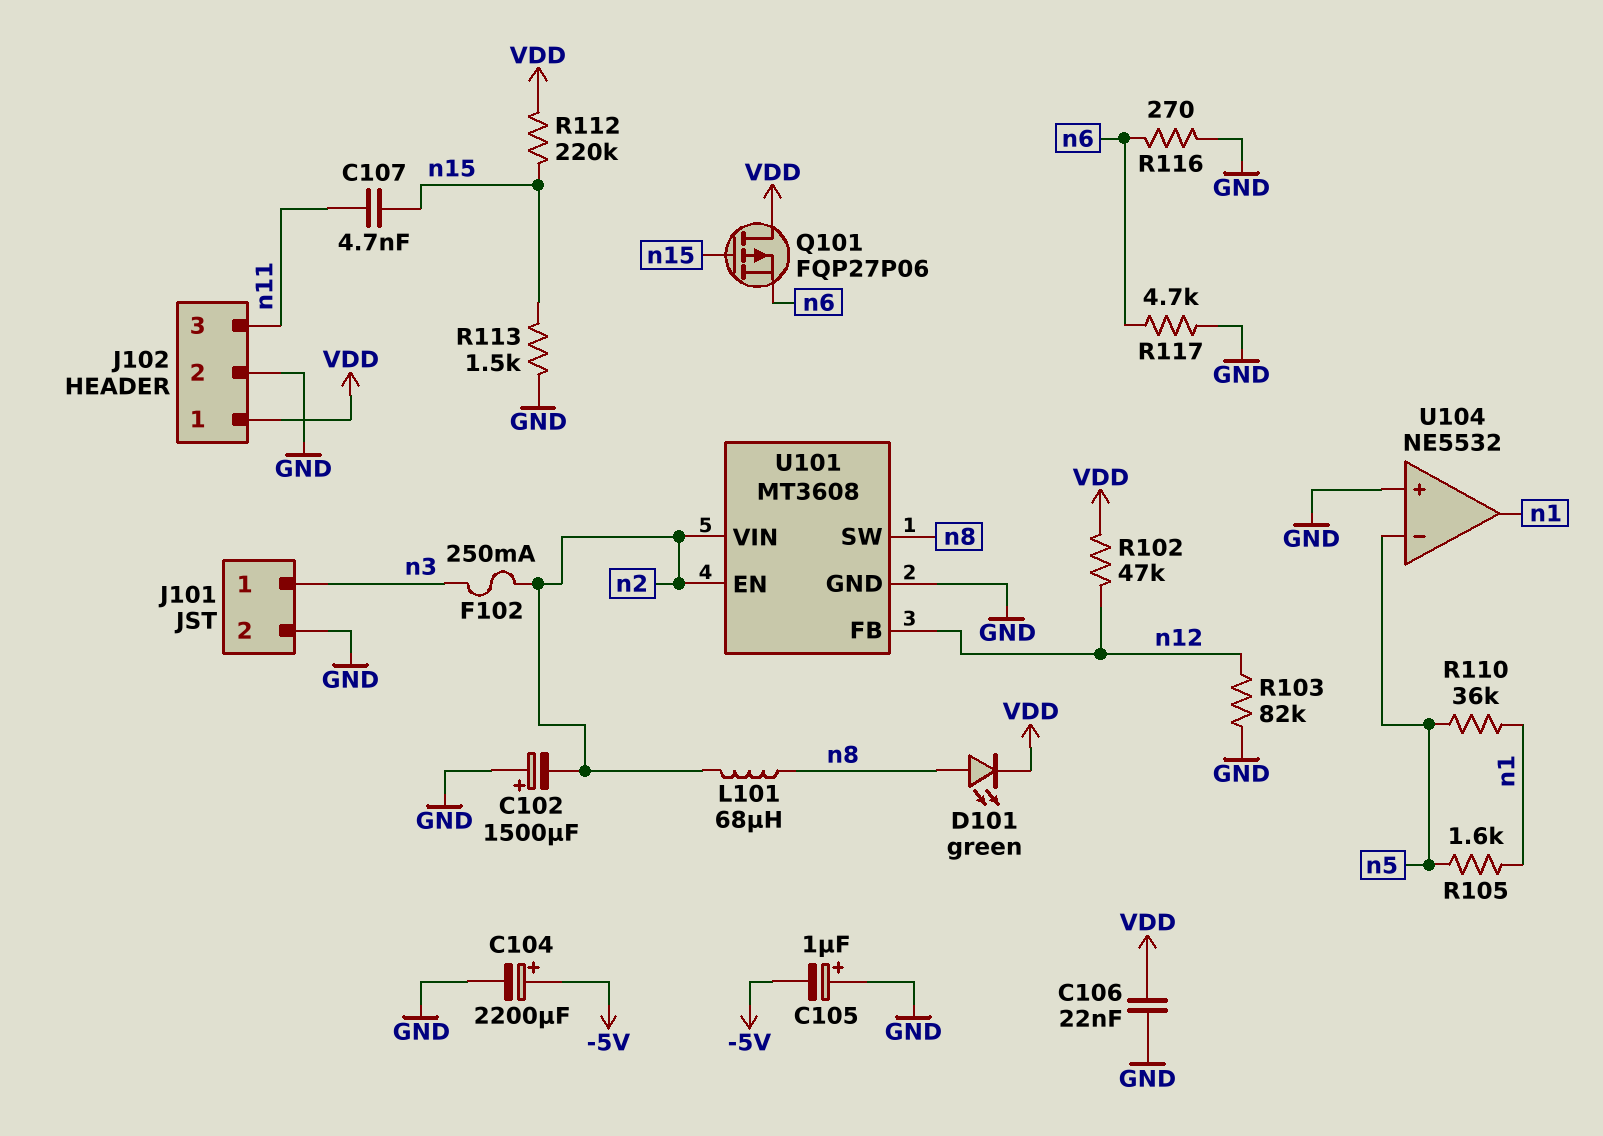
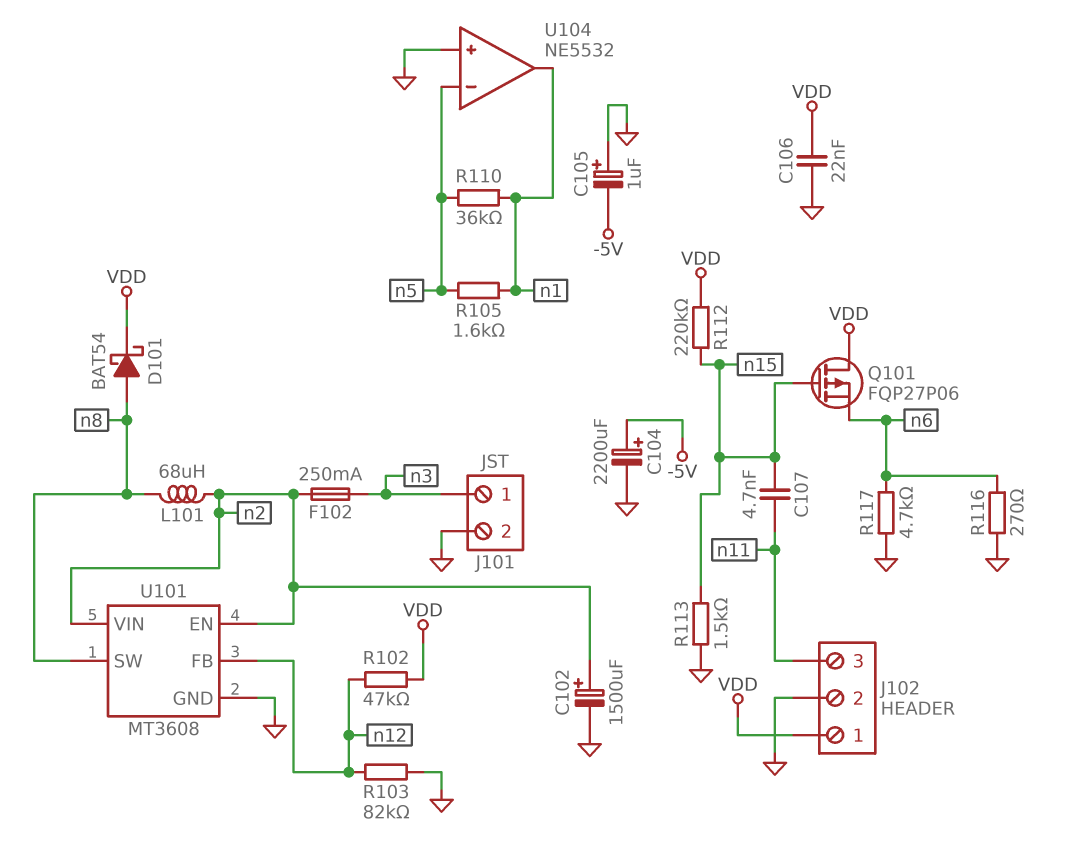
C102: 1500uF (plus GND, minus n2) -> 1500uF (plus n2, minus GND)
D101: LED green (A n8, K VDD) -> schottky BAT54 (A n8, K VDD)

